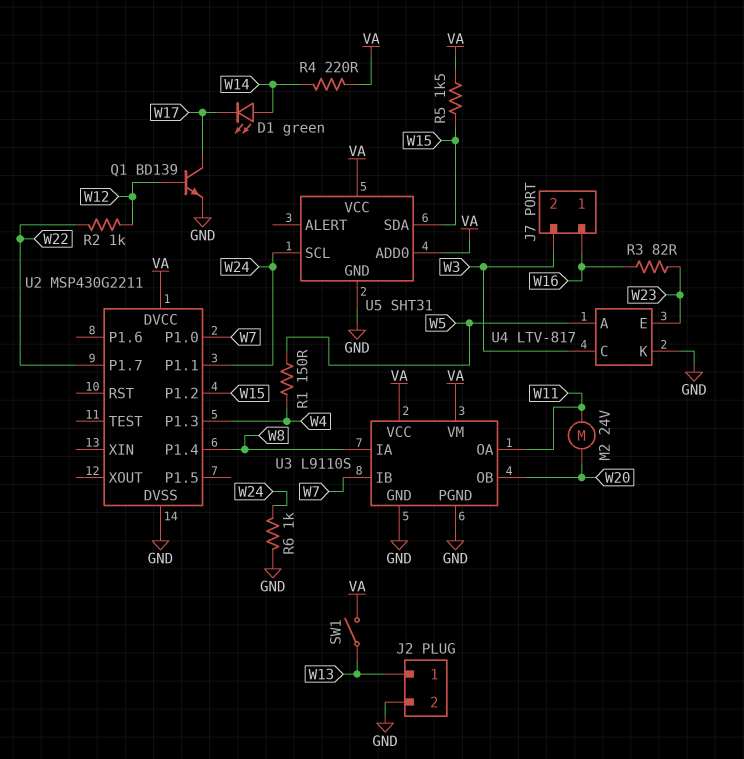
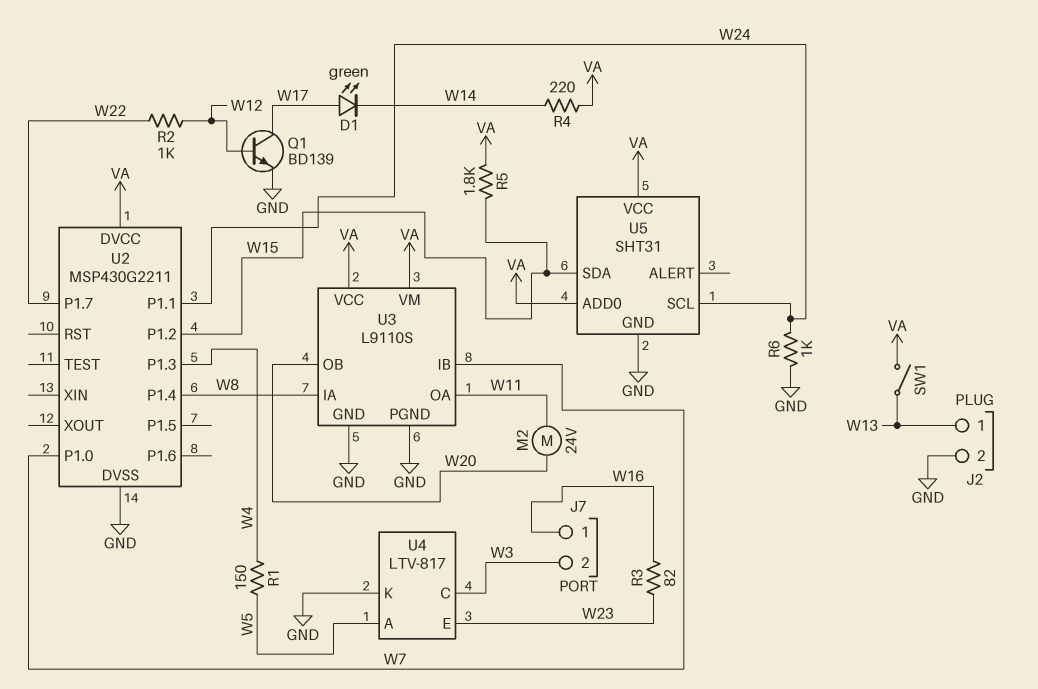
D1: LED green (A W14, K W17) -> LED green (A W17, K W14)
R5: 1.5k (VA, W15) -> 1.8k (VA, W15)

